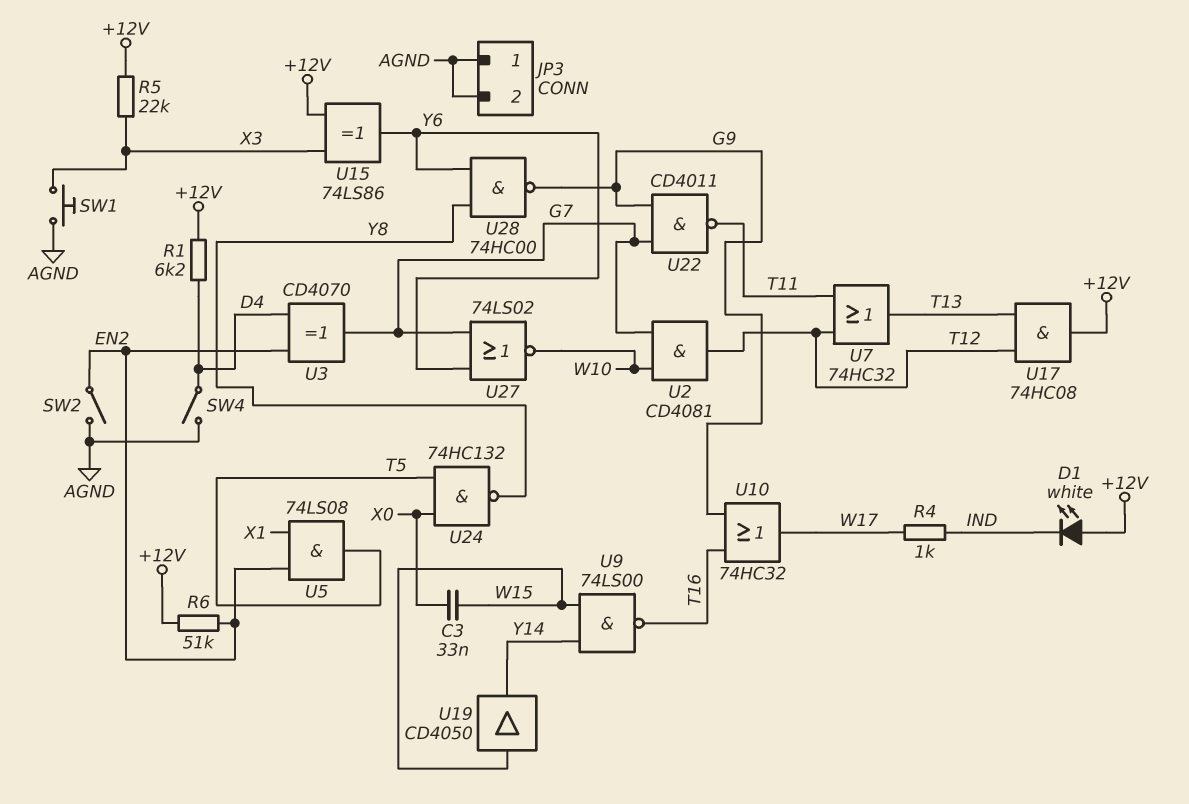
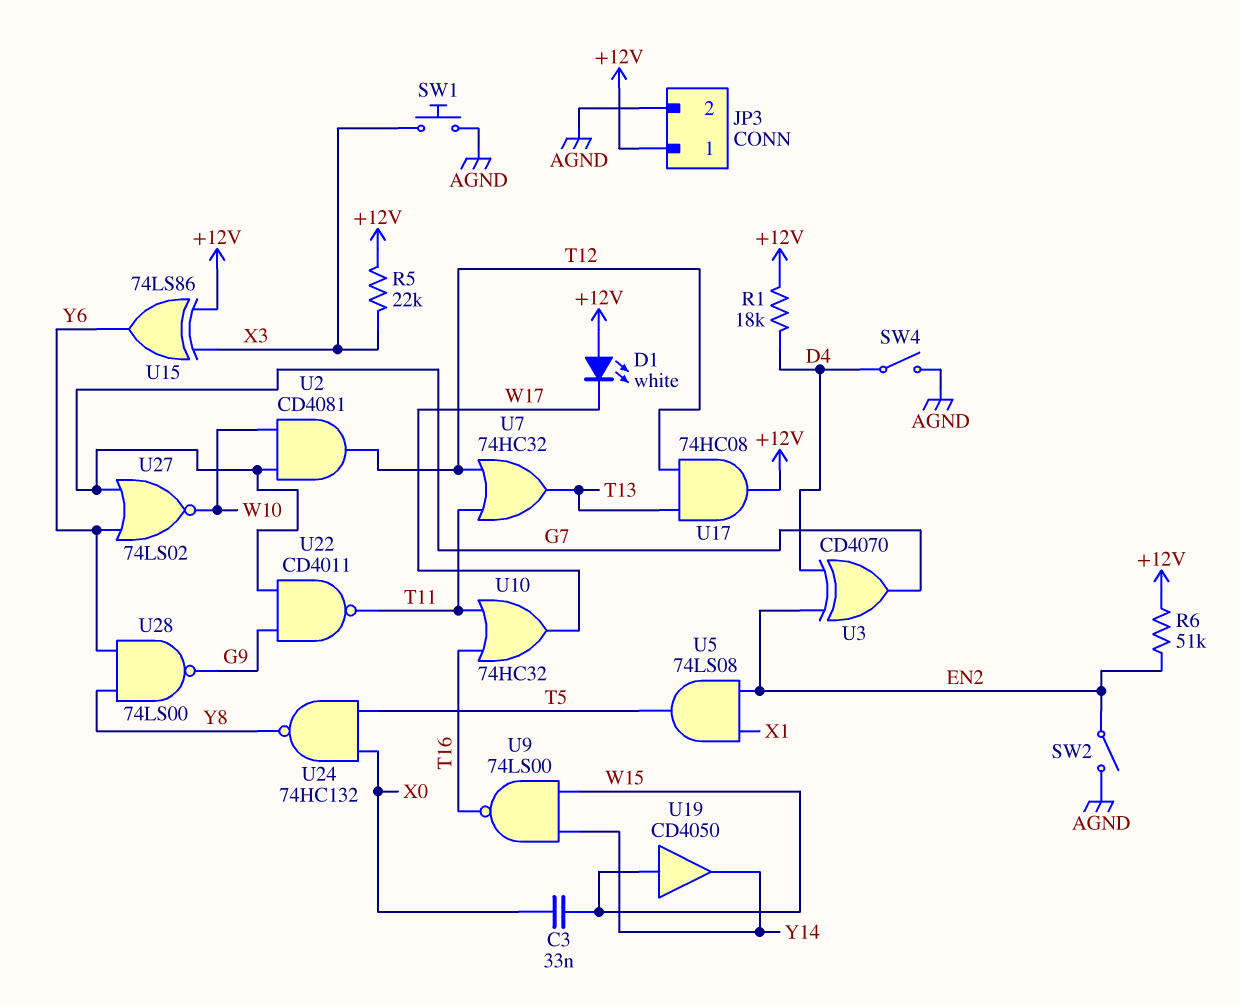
D1: LED white (A +12V, K IND) -> LED white (A +12V, K W17)
JP3 pin 1: AGND -> +12V
R1: 6.2k (+12V, D4) -> 18k (+12V, D4)
R4: 1k (IND, W17) -> none
U10: OR 74HC32 (in G9, in T16, out W17) -> OR 74HC32 (in T11, in T16, out W17)
U28: NAND 74HC00 (in Y6, in Y8, out G9) -> NAND 74LS00 (in Y6, in Y8, out G9)

